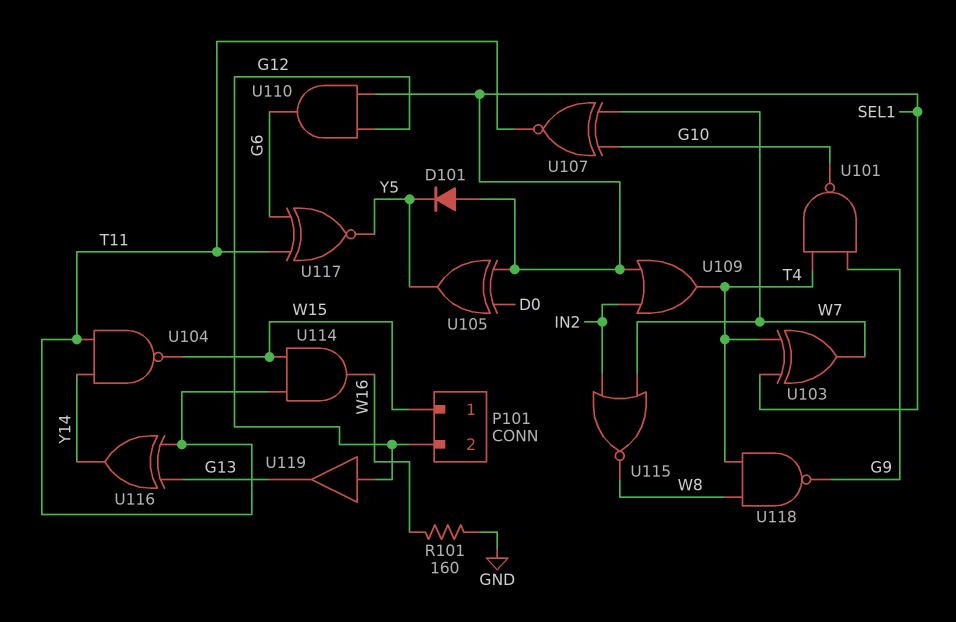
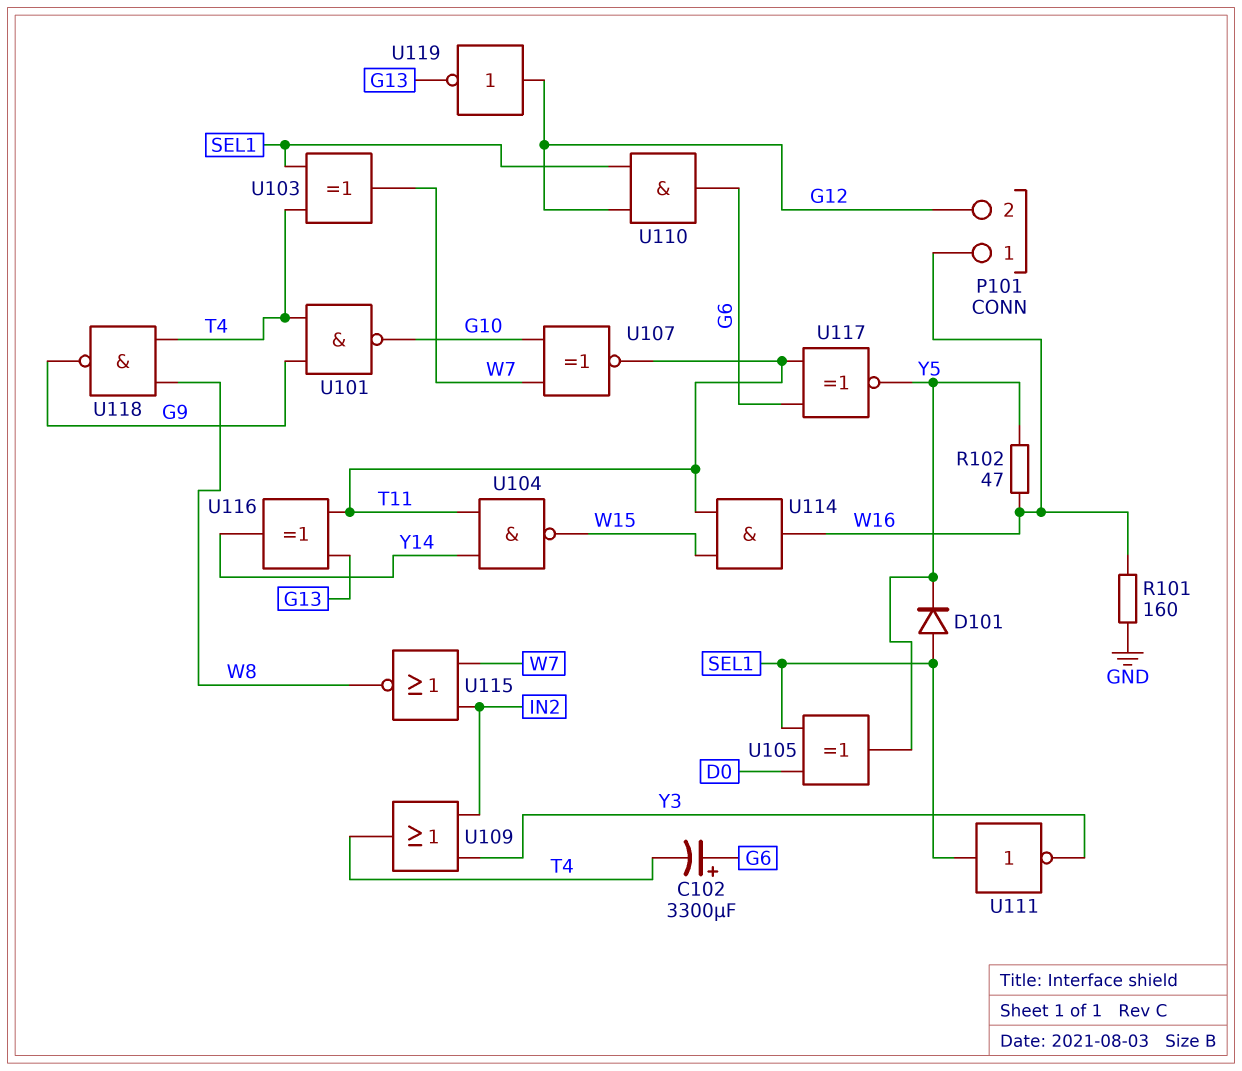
C102: none -> 3300uF (plus G6, minus T4)
P101 pin 1: W15 -> W16
R102: none -> 47 (W16, Y5)
U109: OR (in IN2, in SEL1, out T4) -> OR (in IN2, in Y3, out T4)
U111: none -> NOT (in SEL1, out Y3)
U119: buffer (in G12, out G13) -> NOT (in G12, out G13)

